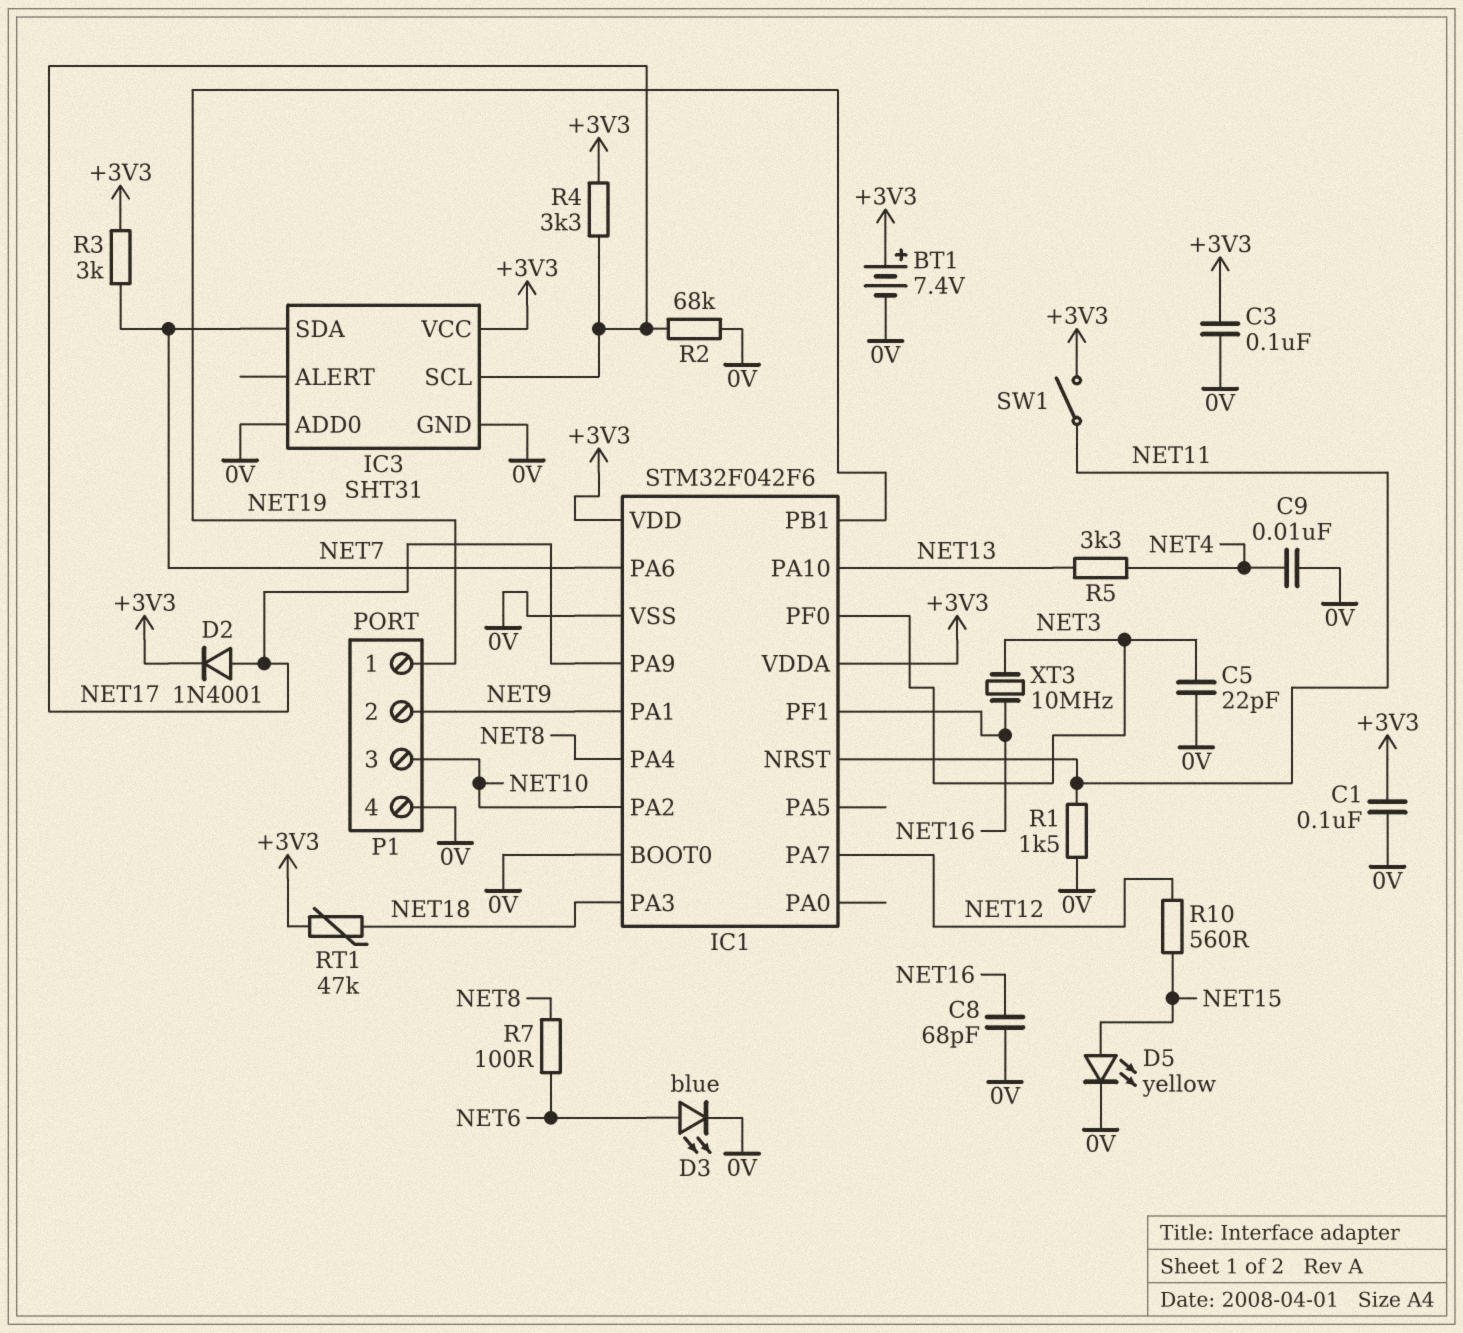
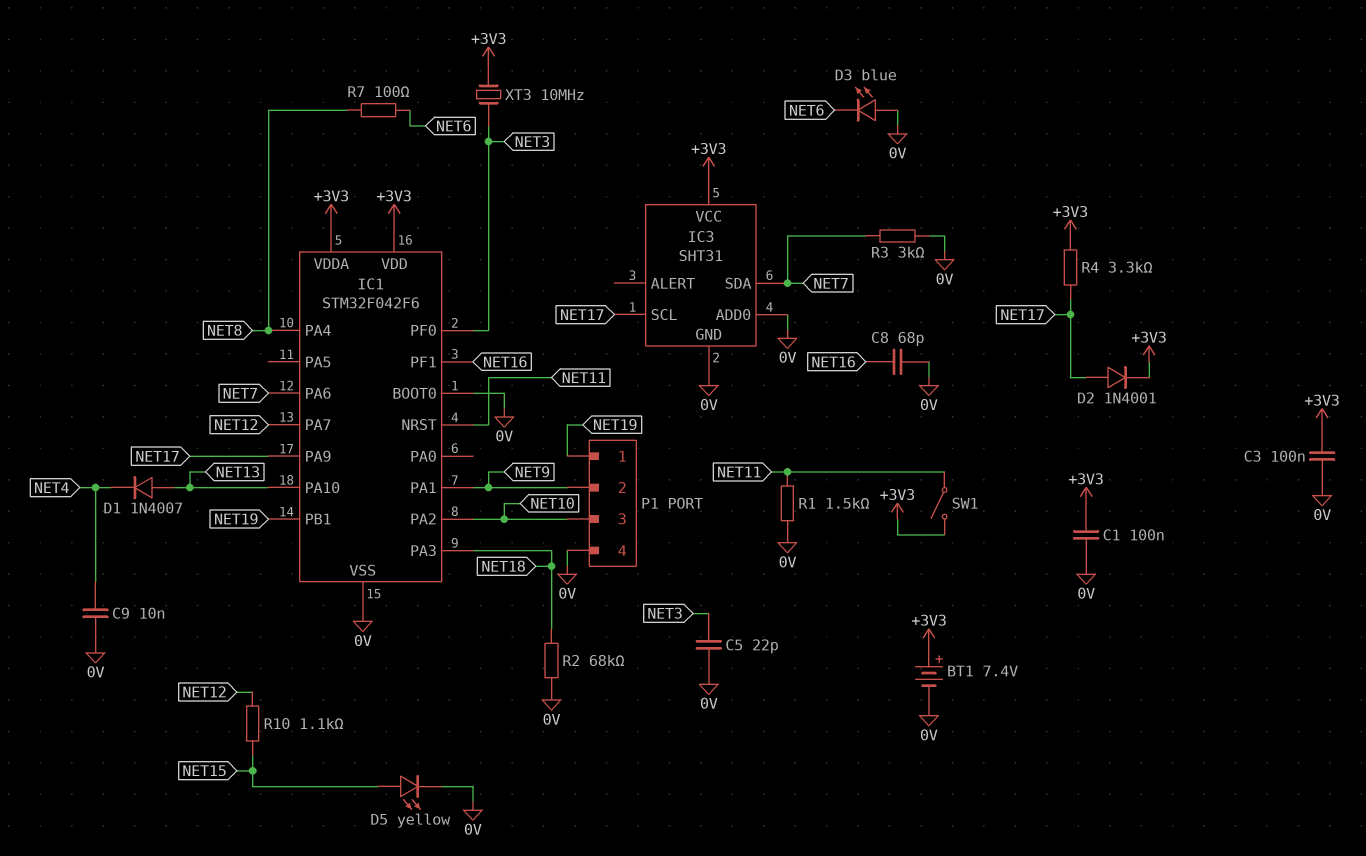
D1: none -> diode 1N4007 (A NET13, K NET4)
D3: LED blue (A NET6, K 0V) -> LED blue (A 0V, K NET6)
R2: 68k (0V, NET17) -> 68k (0V, NET18)
R3: 3k (+3V3, NET7) -> 3k (0V, NET7)
R5: 3.3k (NET4, NET13) -> none
R10: 560 (NET12, NET15) -> 1.1k (NET12, NET15)
RT1: 47k (+3V3, NET18) -> none
XT3: 10MHz (NET3, NET16) -> 10MHz (+3V3, NET3)

